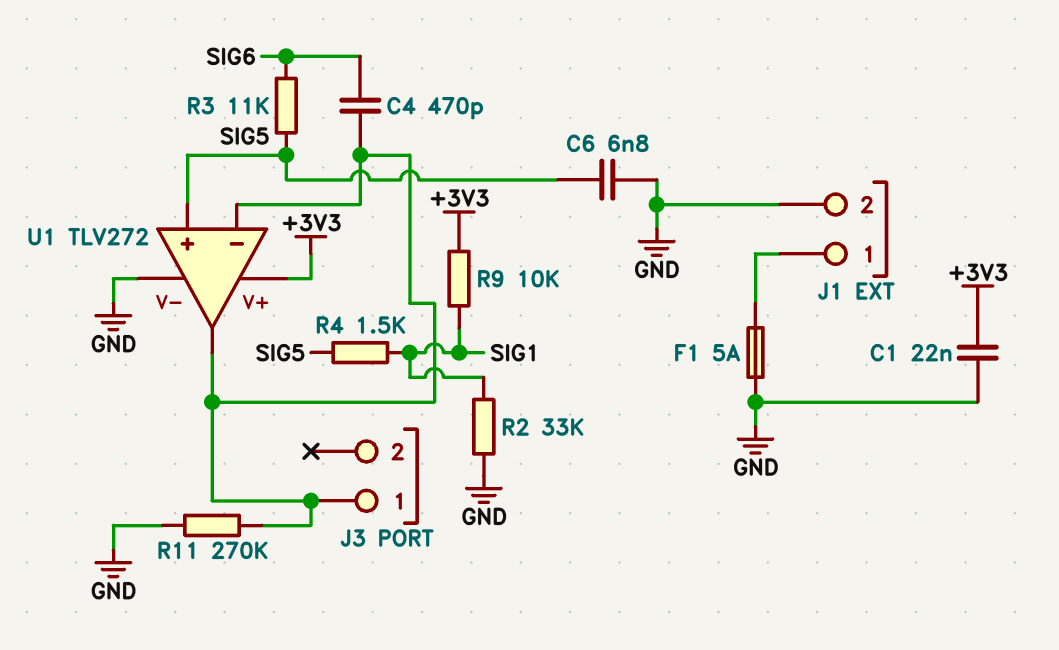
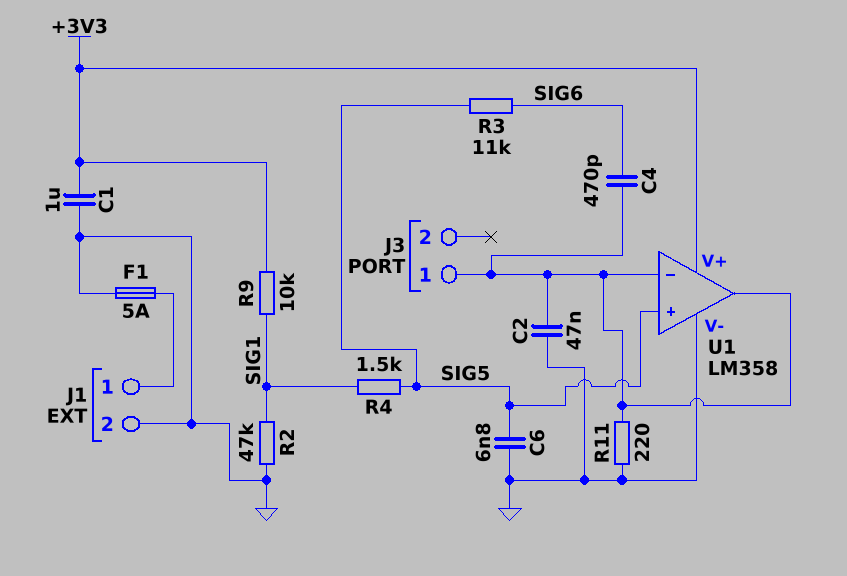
C1: 22nF (+3V3, GND) -> 1uF (+3V3, GND)
C2: none -> 47nF (GND, J3/1)
R2: 33k (GND, SIG1) -> 47k (GND, SIG1)
R11: 270k (GND, J3/1) -> 220 (GND, J3/1)
U1: TLV272 -> LM358

